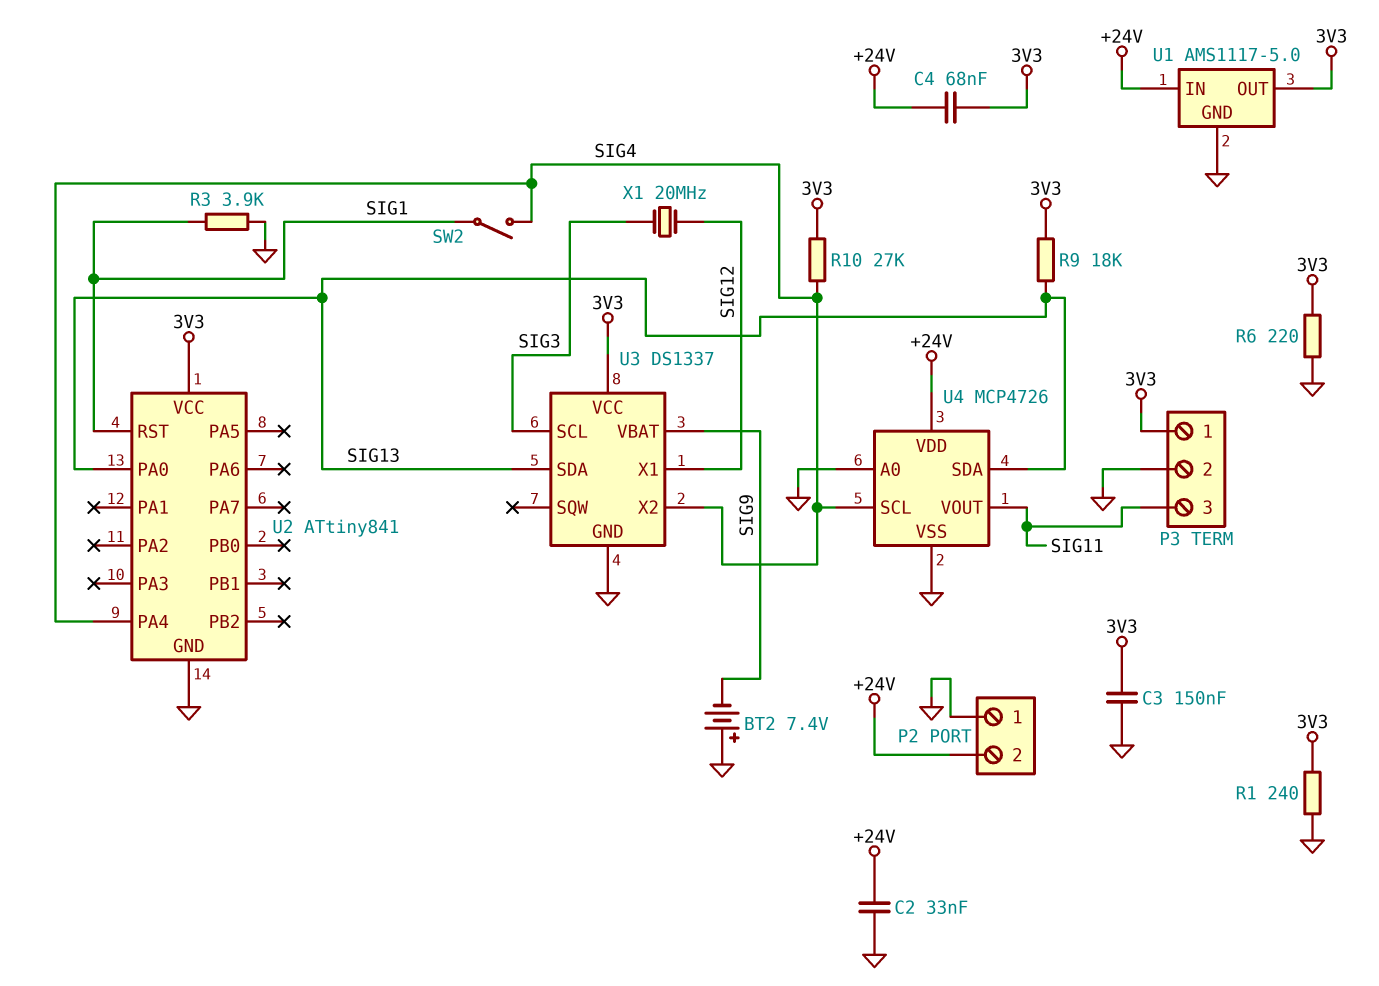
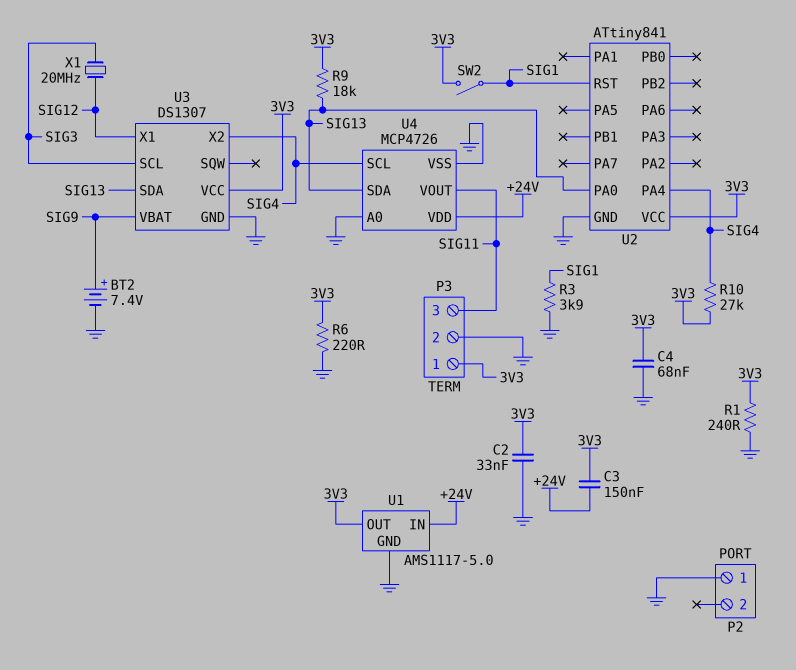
BT2: 7.4V (plus GND, minus SIG9) -> 7.4V (plus SIG9, minus GND)
C2: 33nF (+24V, GND) -> 33nF (3V3, GND)
C3: 150nF (3V3, GND) -> 150nF (+24V, 3V3)
C4: 68nF (+24V, 3V3) -> 68nF (3V3, GND)
P2 pin 2: +24V -> none
SW2: switch (SIG1, SIG4) -> switch (3V3, SIG1)
U3: DS1337 -> DS1307

